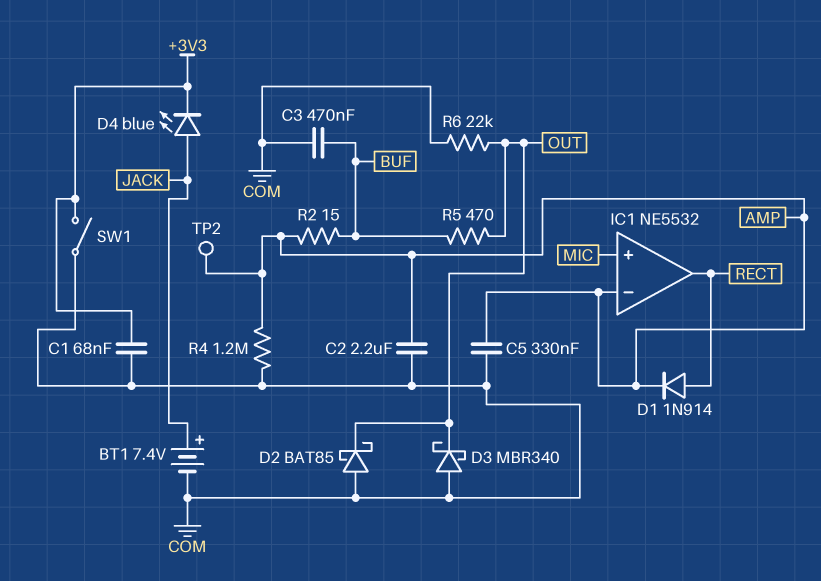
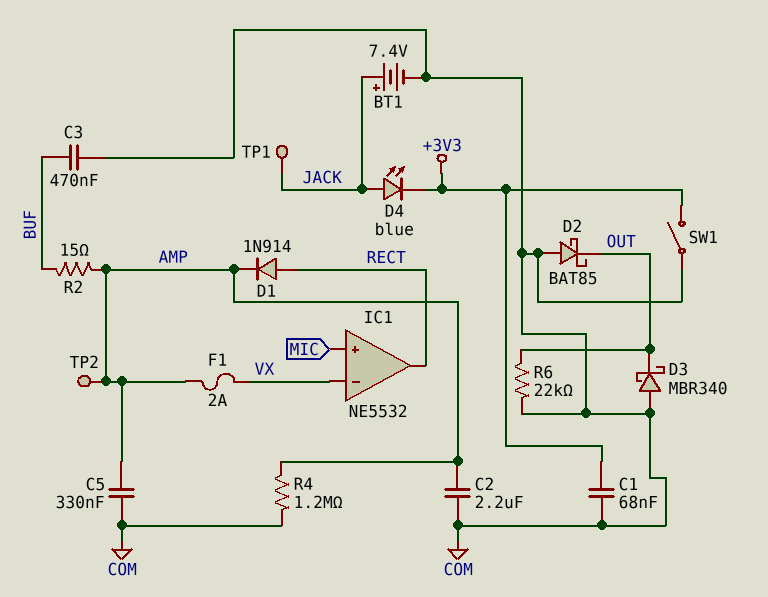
F1: none -> 2A (AMP, VX)
IC1 pin in-: AMP -> VX
R5: 470 (BUF, OUT) -> none
TP1: none -> test point (JACK)

